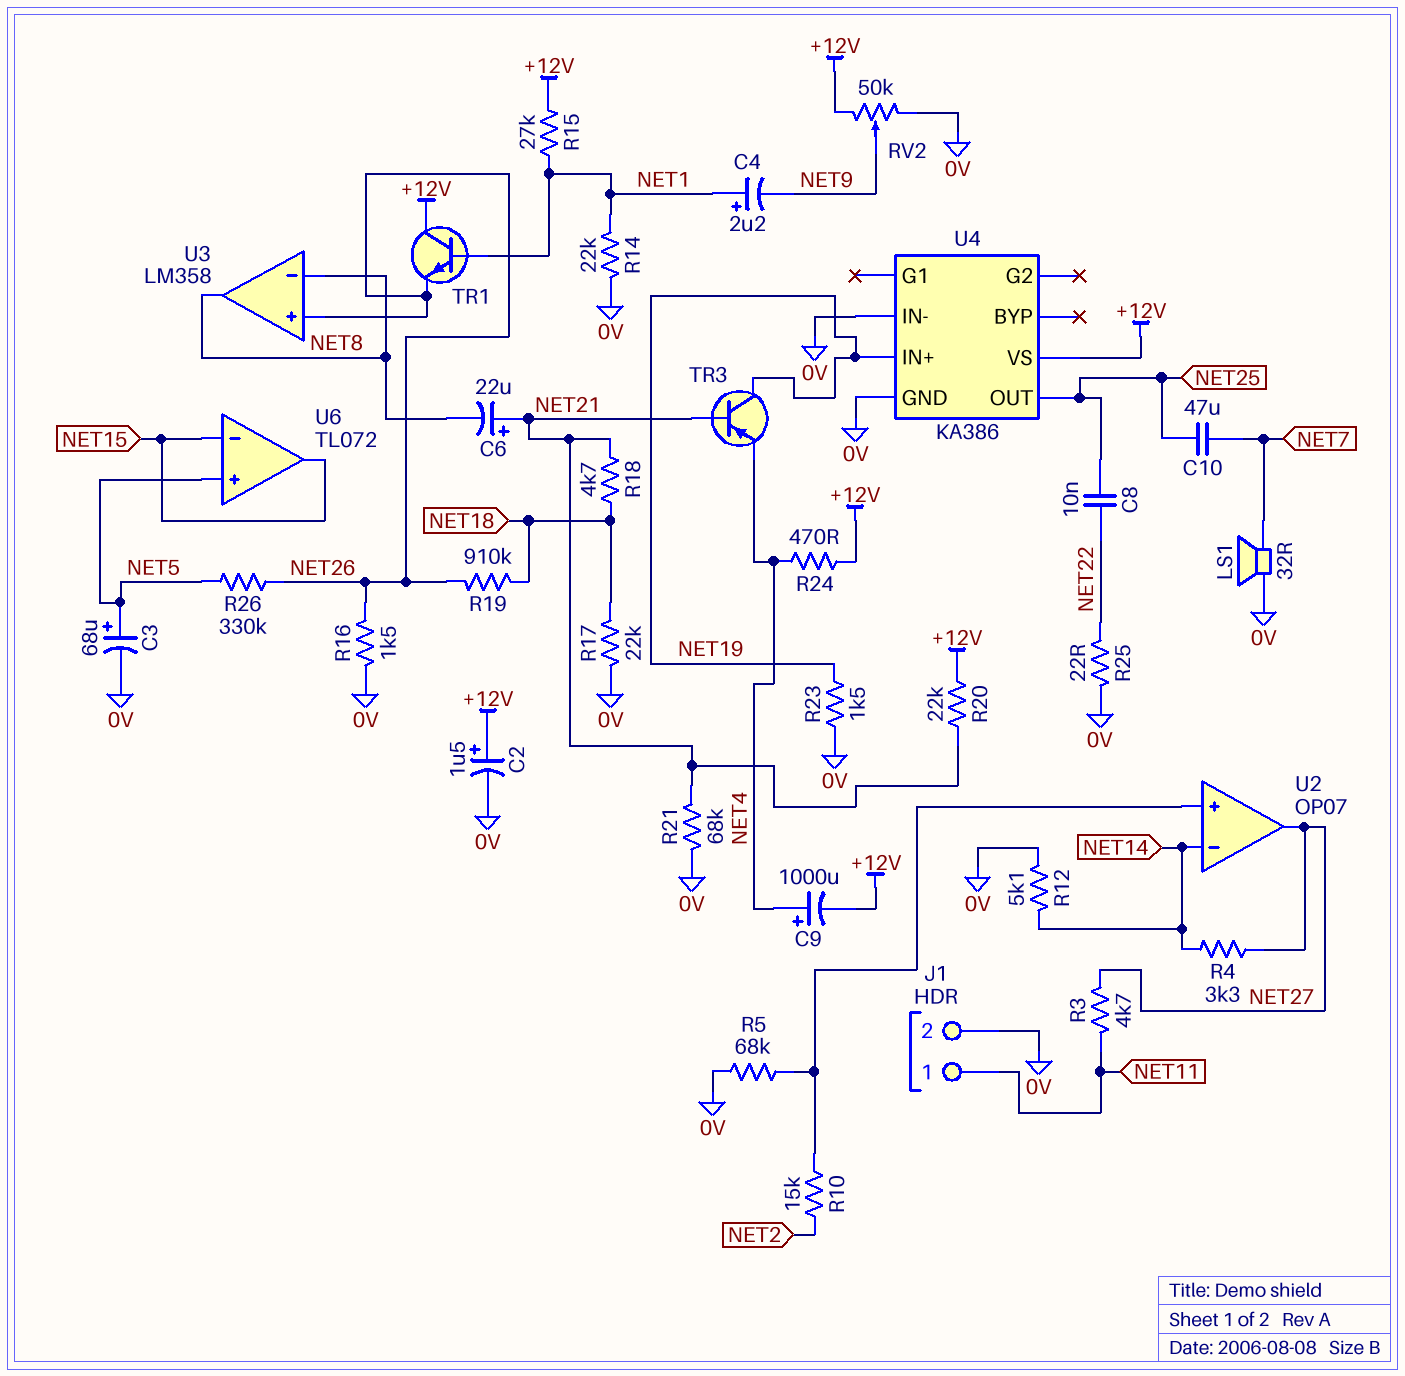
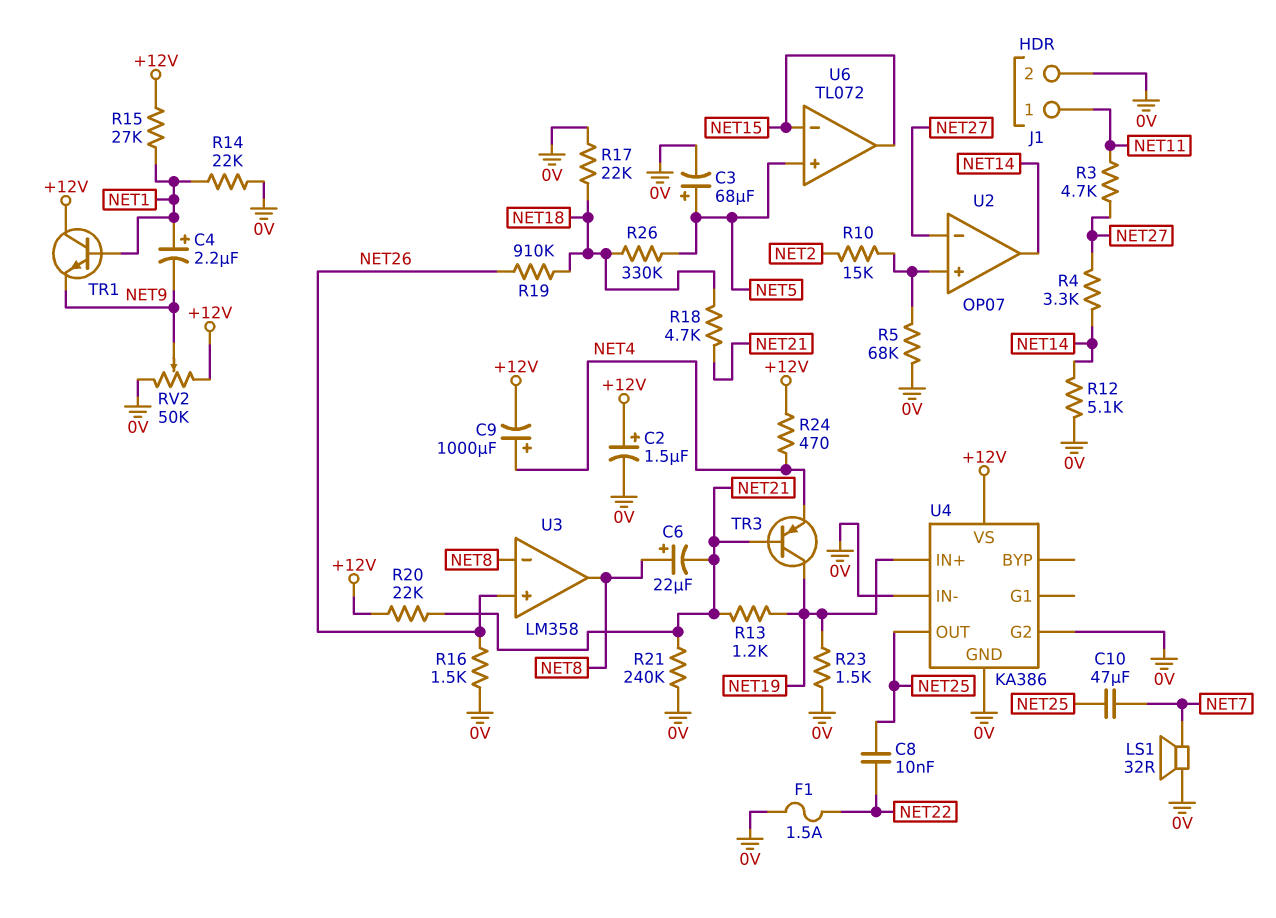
C6: 22uF (plus NET21, minus NET8) -> 22uF (plus NET8, minus NET21)
F1: none -> 1.5A (0V, NET22)
R13: none -> 1.2k (NET19, NET21)
R21: 68k (0V, NET21) -> 240k (0V, NET21)
R25: 22 (0V, NET22) -> none
R26: 330k (NET5, NET26) -> 330k (NET5, NET18)
TR1: NPN (B NET1, C +12V, E NET26) -> NPN (B NET1, C +12V, E NET9)
U2 pin in-: NET14 -> NET27
U2 pin out: NET27 -> NET14
U4 pin G2: none -> 0V

